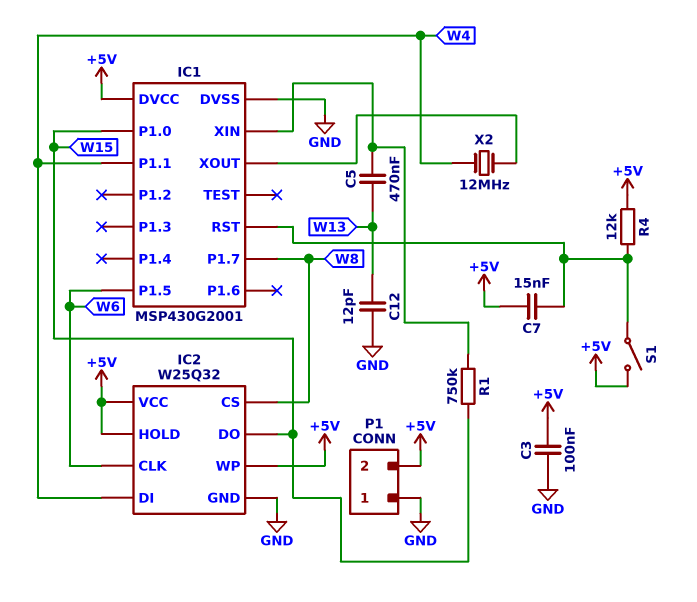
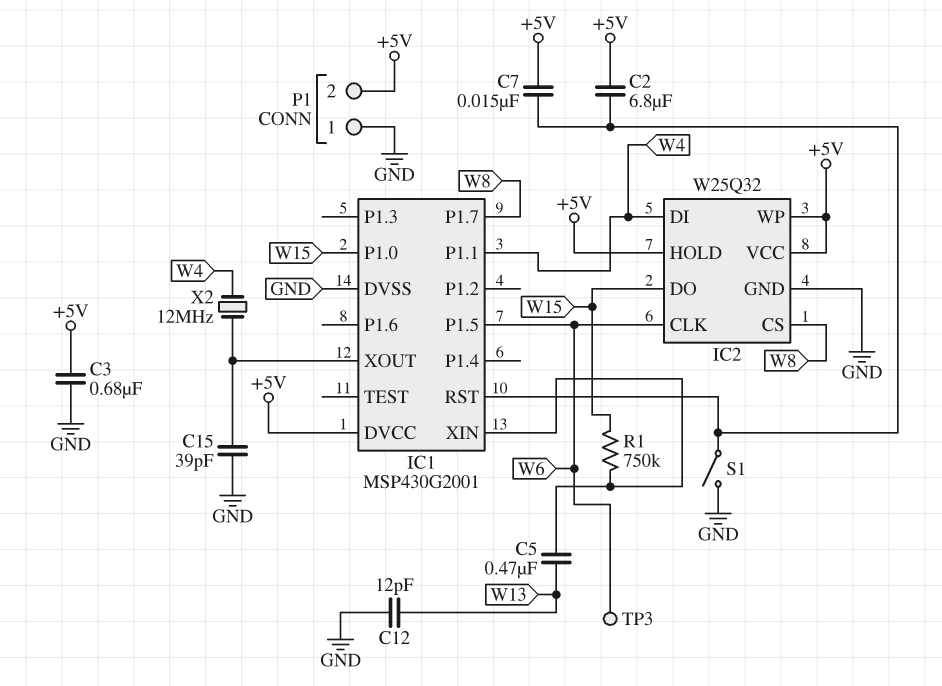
C2: none -> 6.8uF (+5V, IC1/RST)
C3: 100nF (+5V, GND) -> 680nF (+5V, GND)
C15: none -> 39pF (GND, IC1/XOUT)
R4: 12k (+5V, IC1/RST) -> none
S1: switch (+5V, IC1/RST) -> switch (GND, IC1/RST)
TP3: none -> test point (W6)

